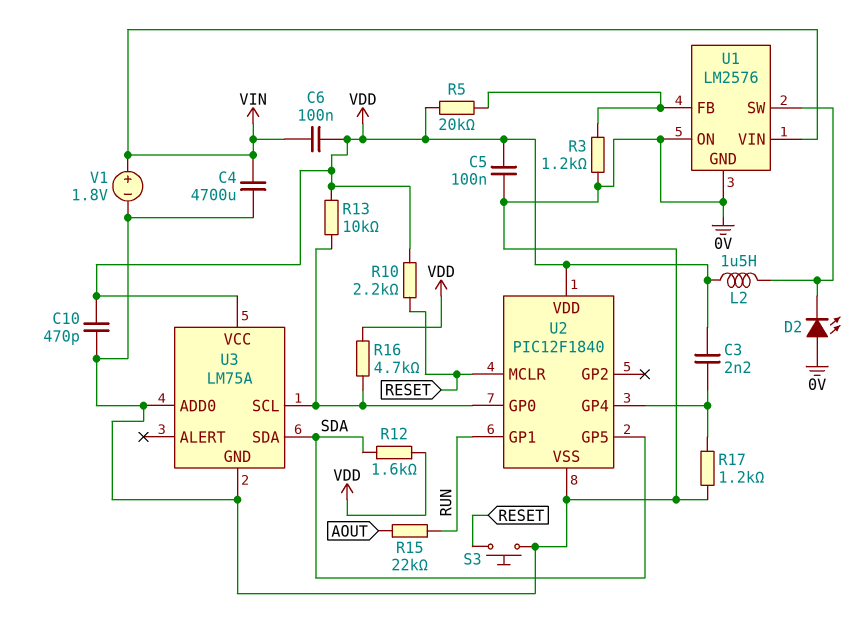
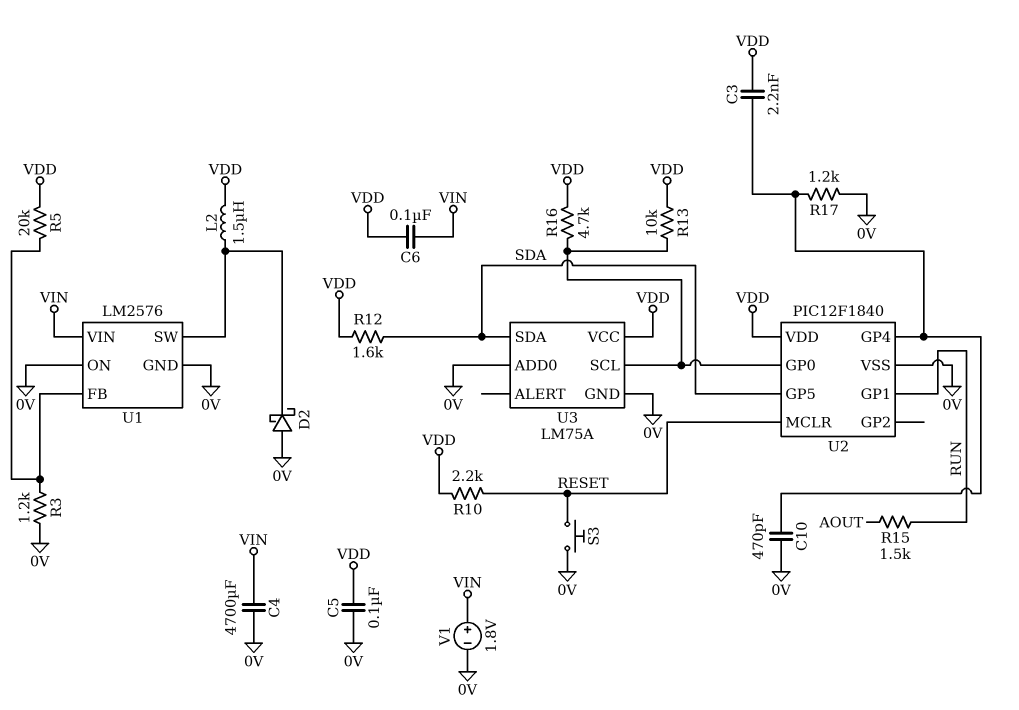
C10: 470pF (0V, VDD) -> 470pF (0V, U2/GP4)
D2: LED (A 0V, K U1/SW) -> schottky (A 0V, K U1/SW)
R15: 22k (AOUT, RUN) -> 1.5k (AOUT, RUN)

